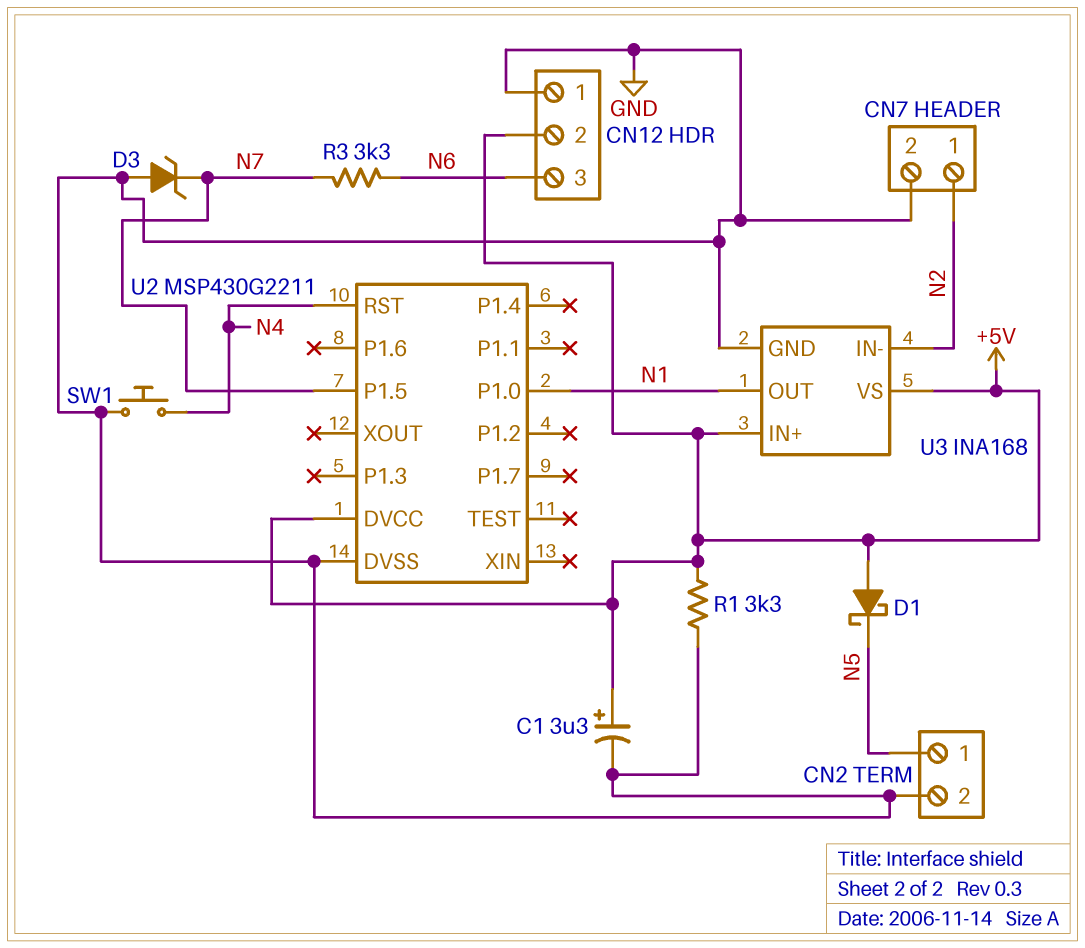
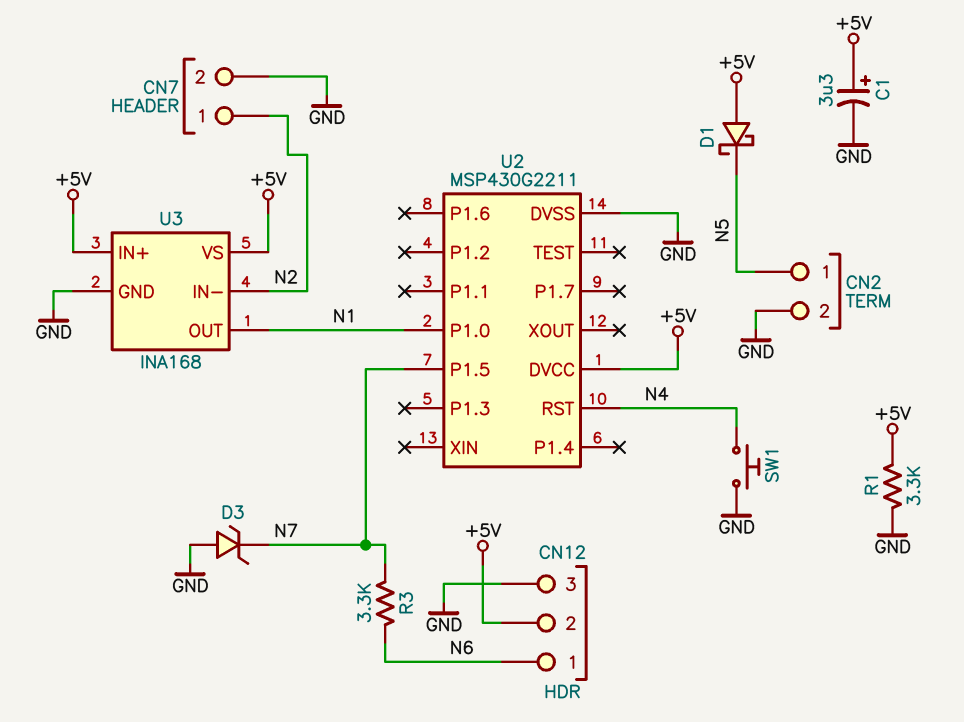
CN12 pin 1: GND -> N6
CN12 pin 3: N6 -> GND

